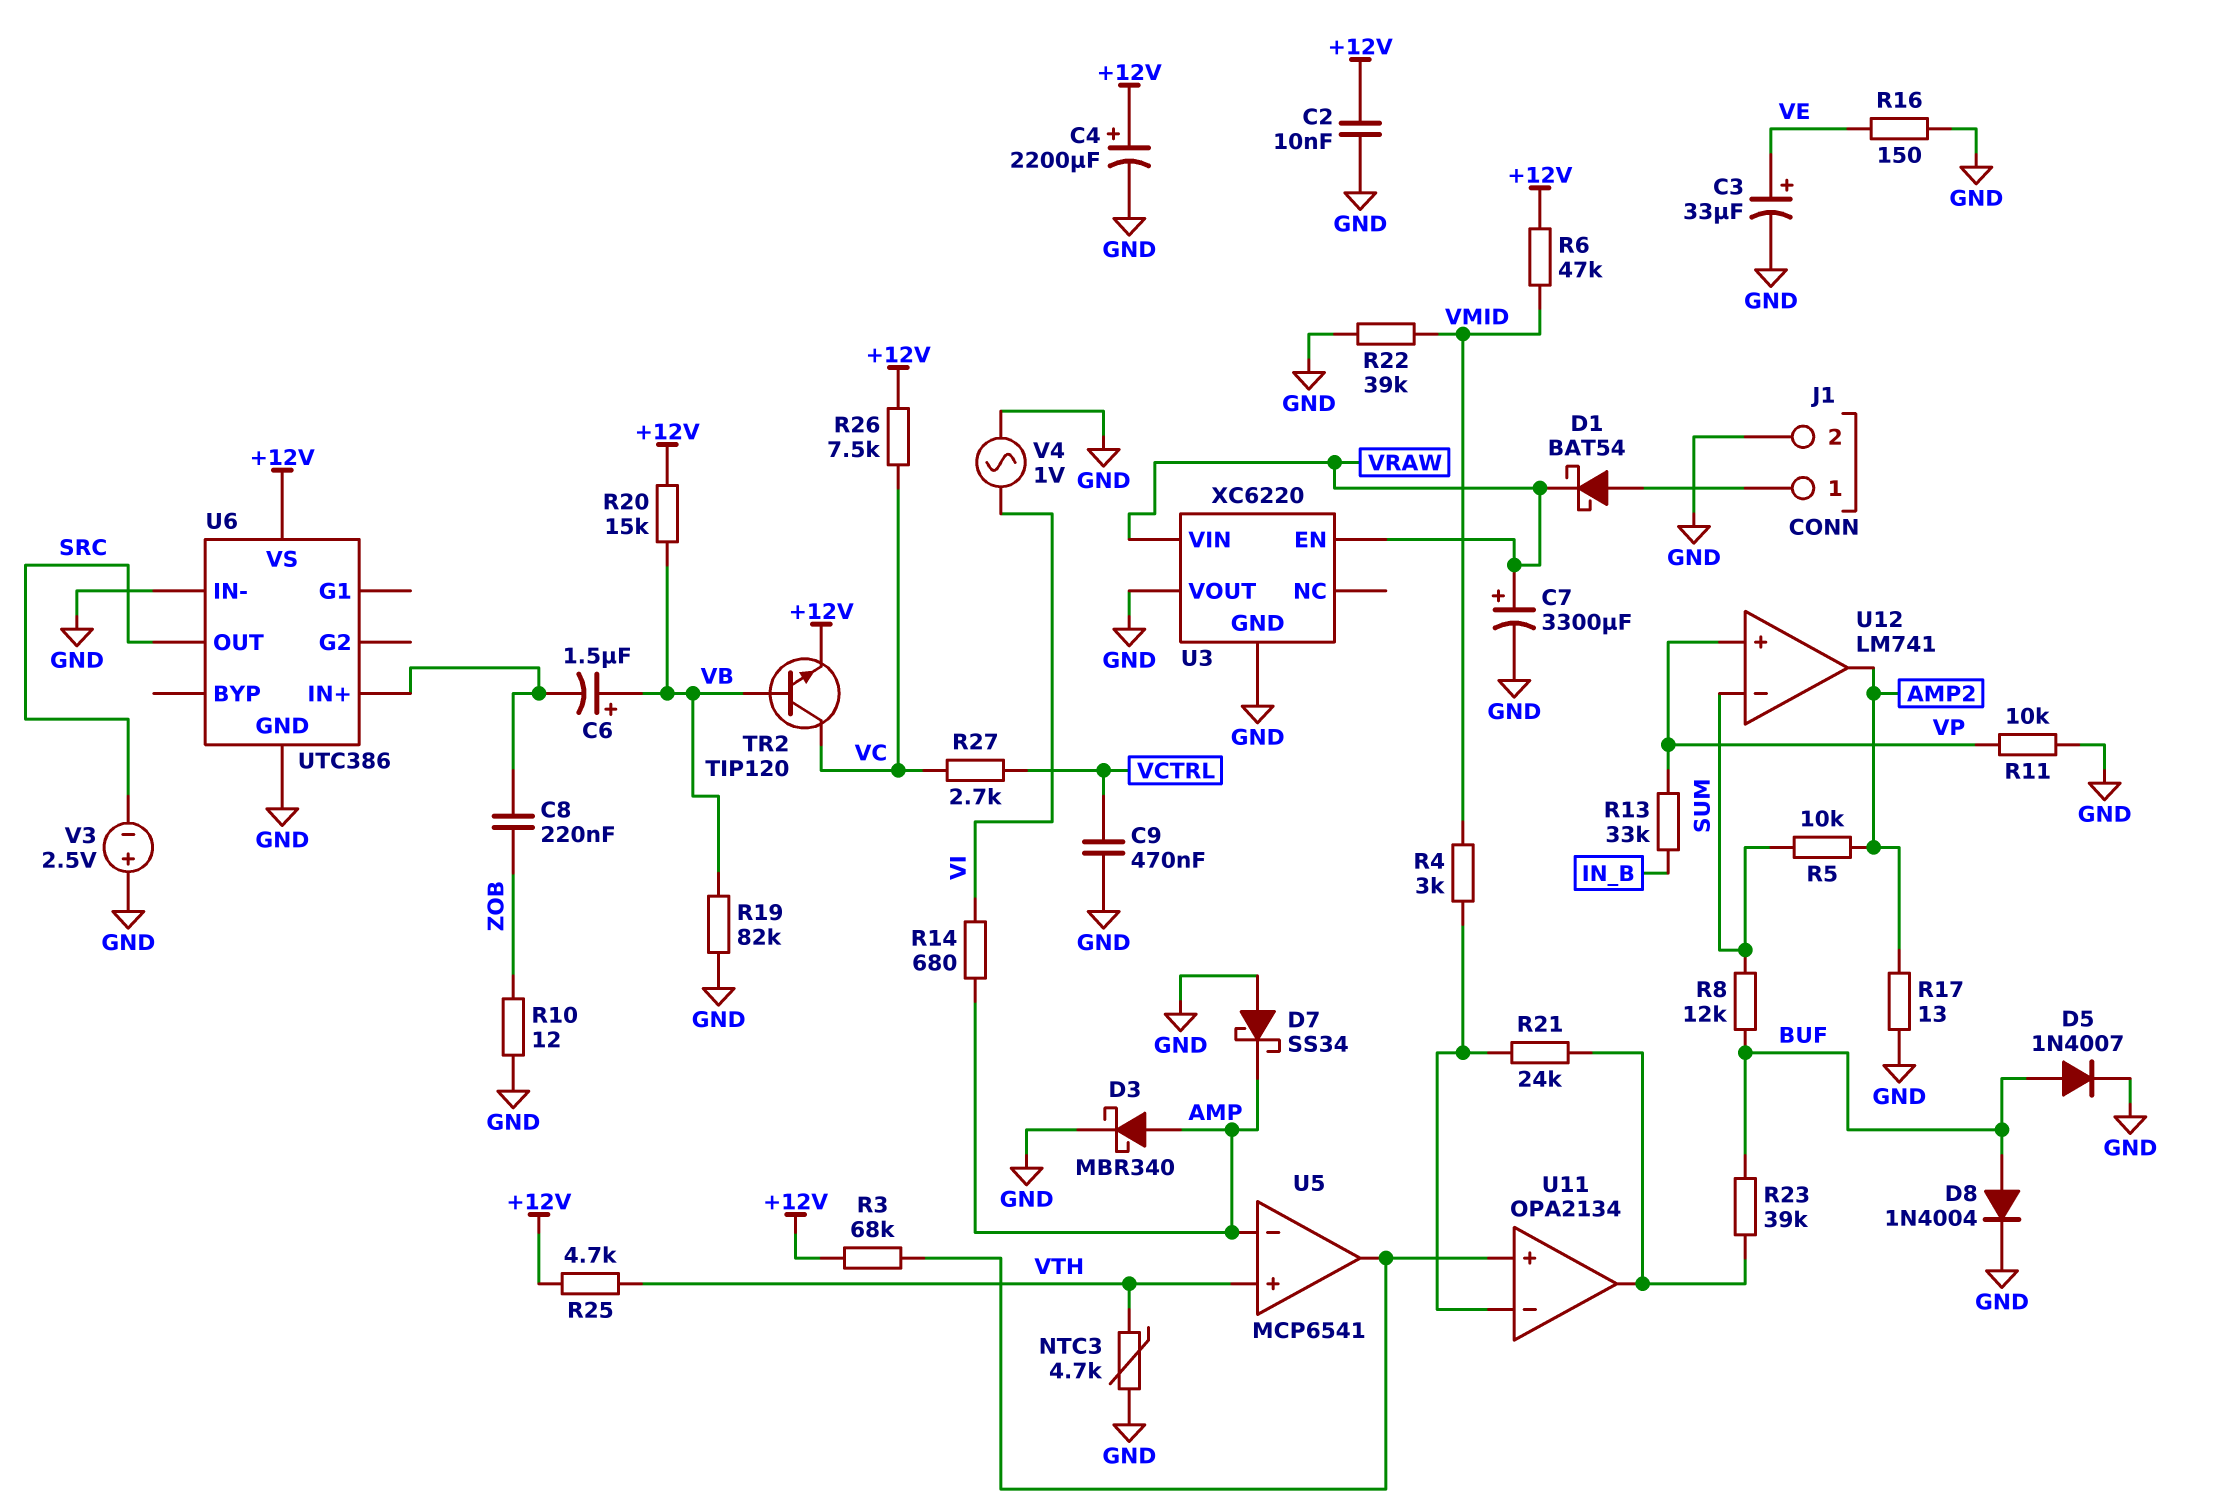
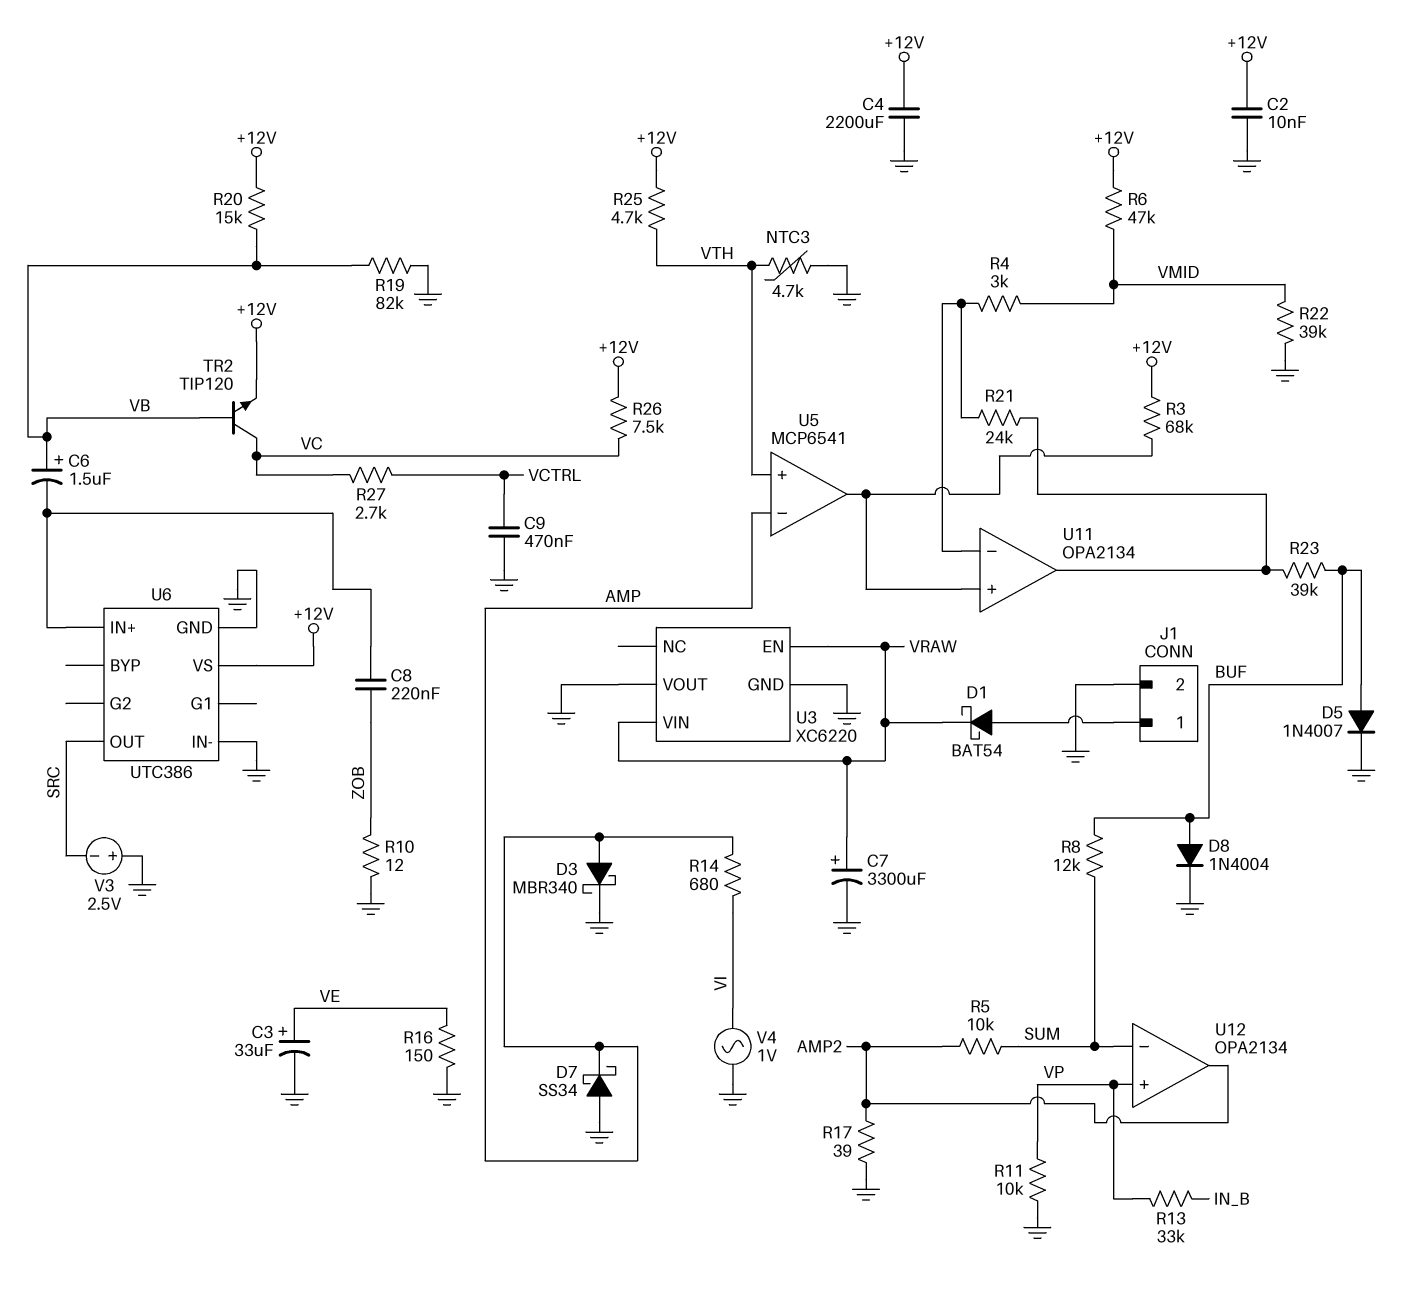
C4: 2200uF (plus +12V, minus GND) -> 2200uF (+12V, GND)
R17: 13 (AMP2, GND) -> 39 (AMP2, GND)
U12: LM741 -> OPA2134

